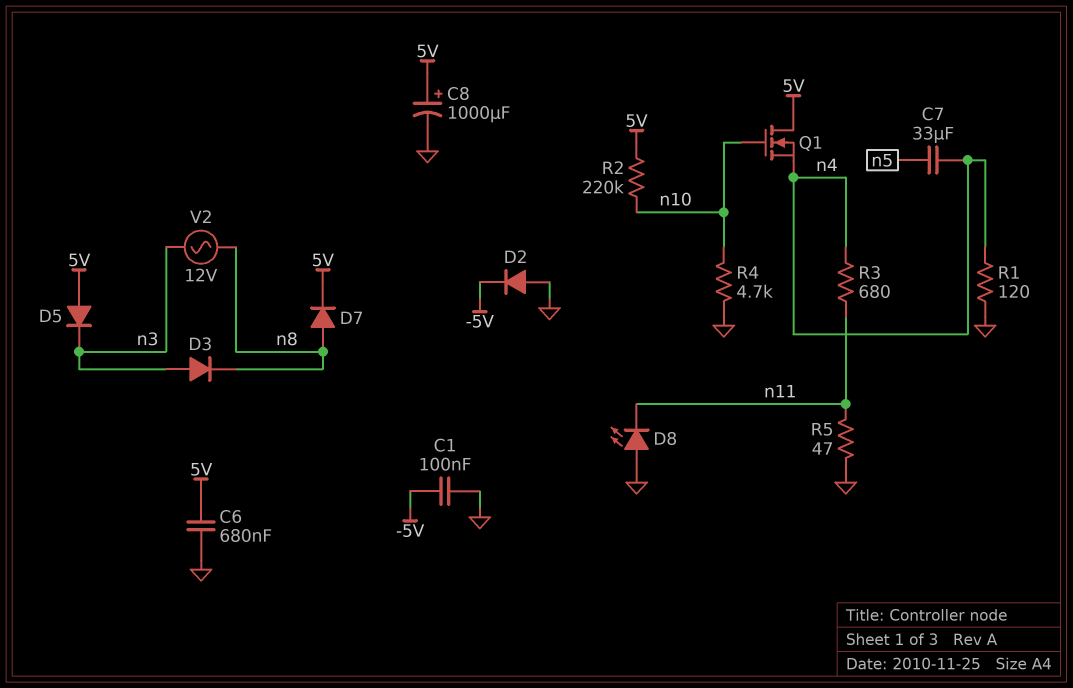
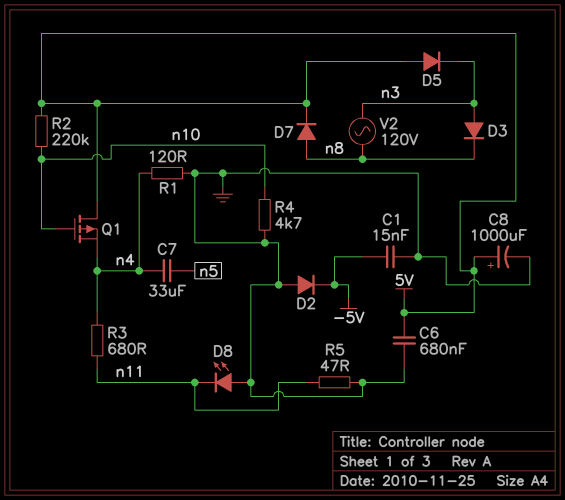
C1: 100nF (-5V, GND) -> 15nF (-5V, GND)
Q1: NMOS (G n10, D 5V, S n4) -> PMOS (G n10, D 5V, S n4)
V2: AC 12V (n3, n8) -> AC 120V (n3, n8)

